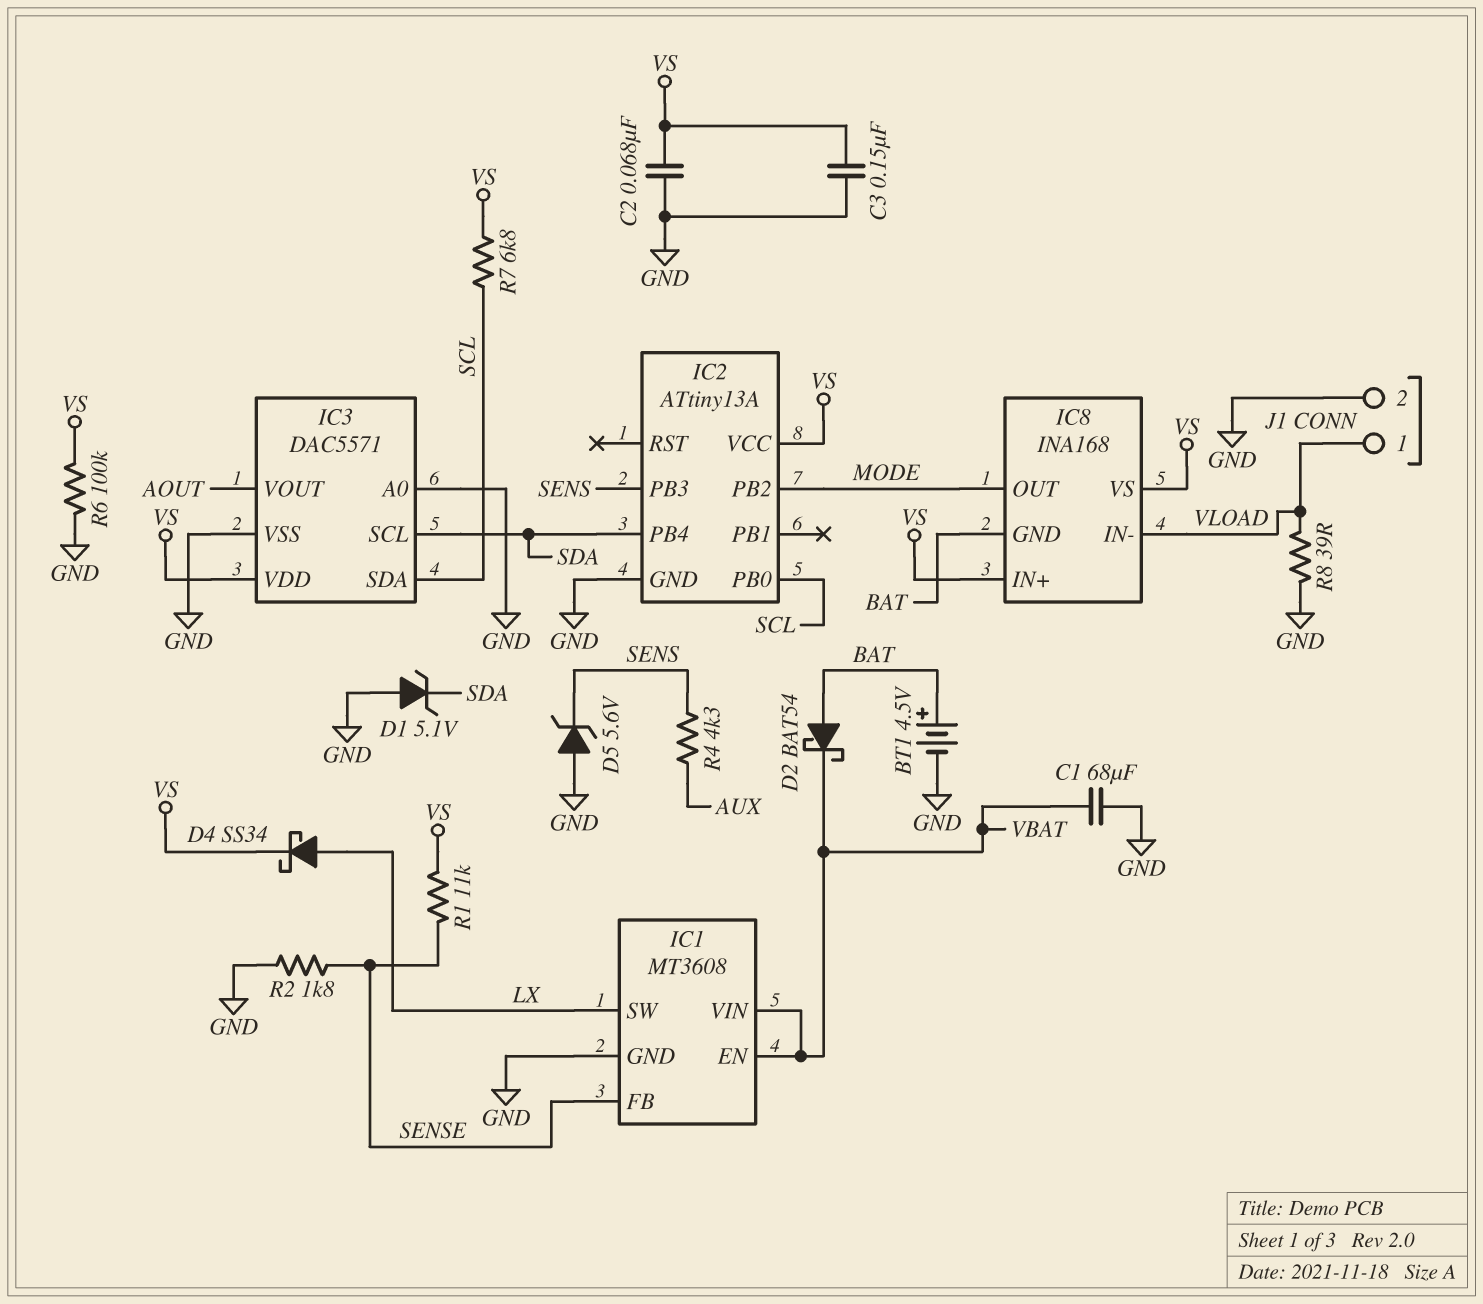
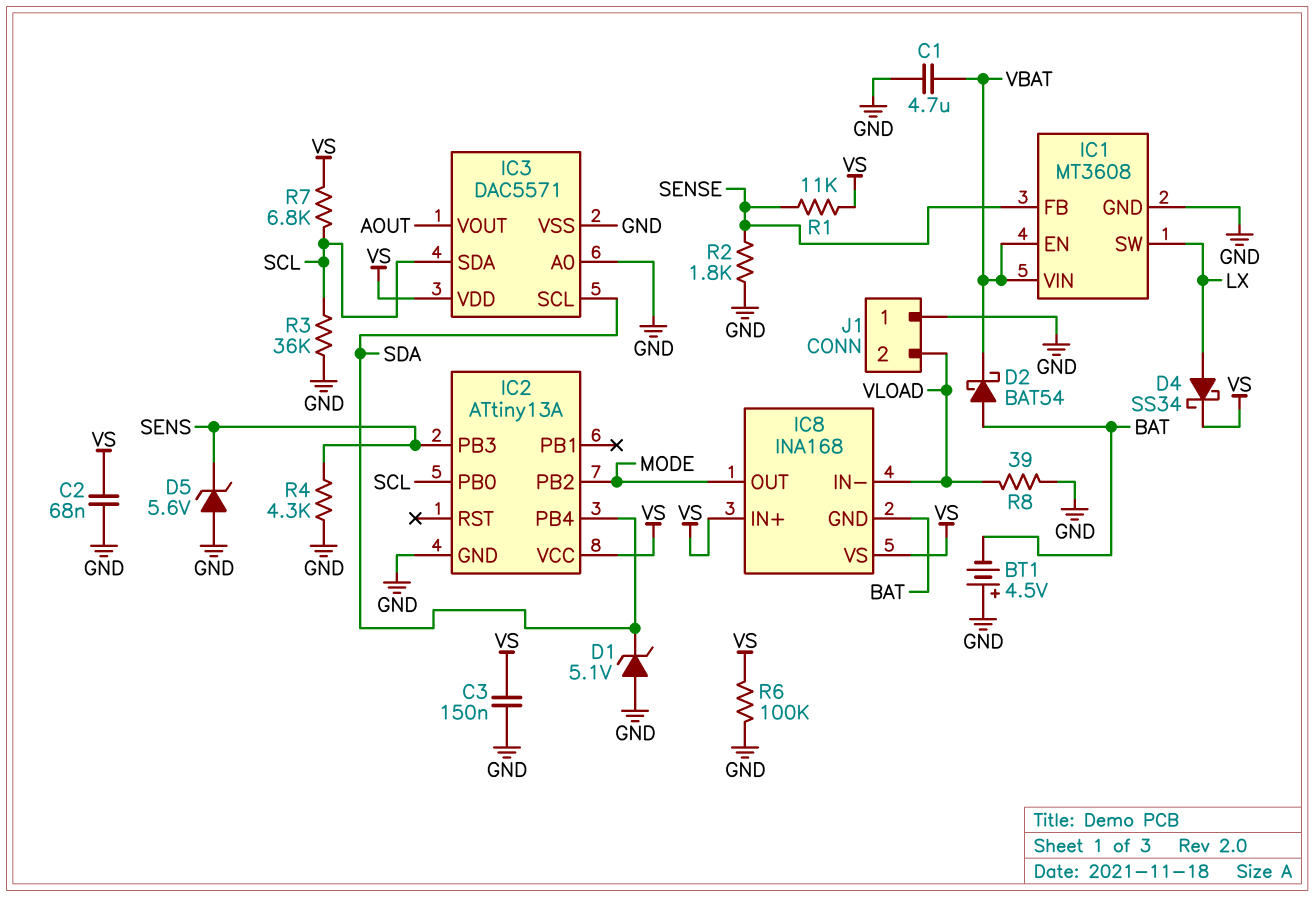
BT1: 4.5V (plus BAT, minus GND) -> 4.5V (plus GND, minus BAT)
C1: 68uF (GND, VBAT) -> 4.7uF (GND, VBAT)
J1 pin 1: VLOAD -> GND
J1 pin 2: GND -> VLOAD
R3: none -> 36k (GND, SCL)
R4: 4.3k (AUX, SENS) -> 4.3k (GND, SENS)

